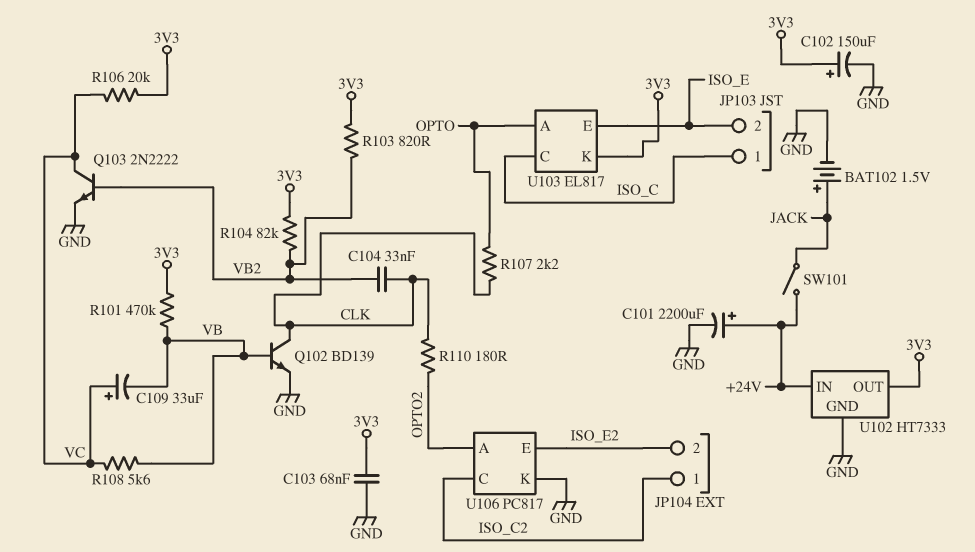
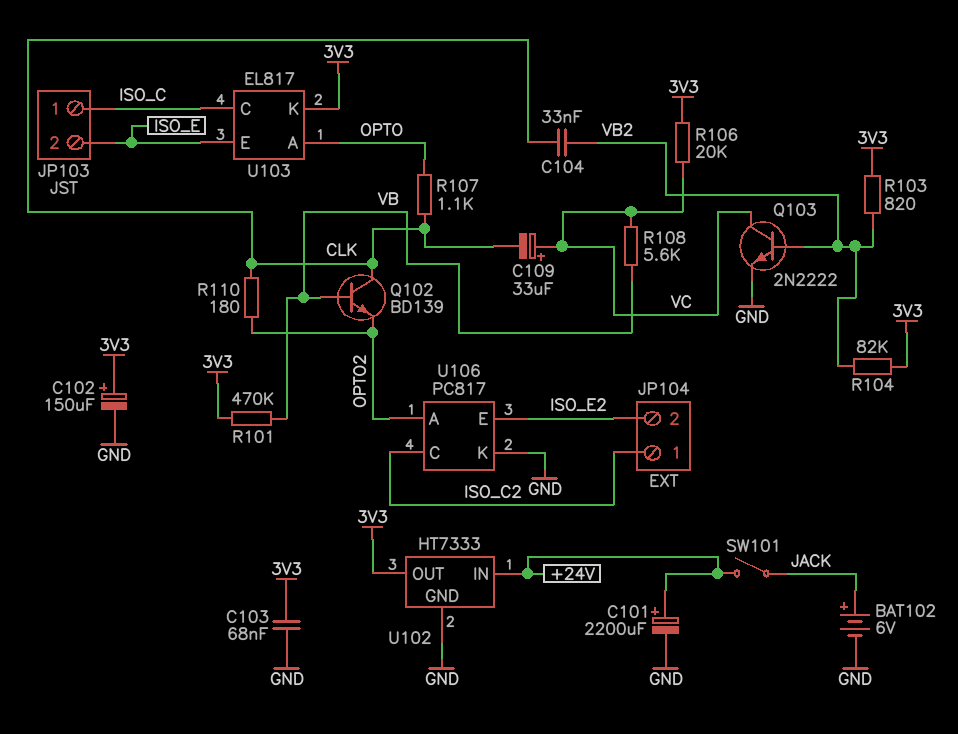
BAT102: 1.5V (plus JACK, minus GND) -> 6V (plus JACK, minus GND)
C109: 33uF (plus VC, minus VB) -> 33uF (plus VC, minus CLK)
Q102: NPN BD139 (B VB, C CLK, E GND) -> NPN BD139 (B VB, C CLK, E OPTO2)
R107: 2.2k (CLK, OPTO) -> 1.1k (CLK, OPTO)

